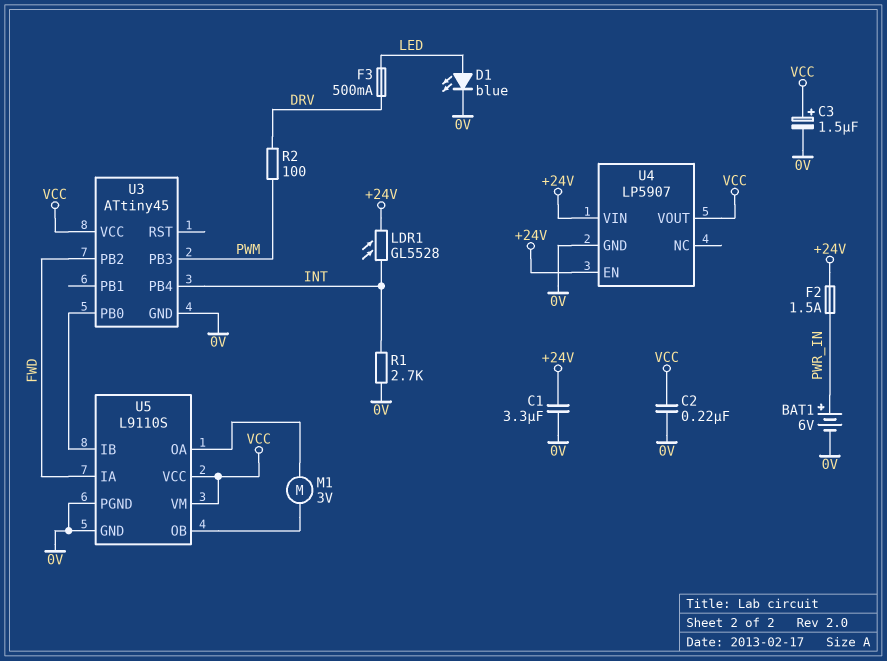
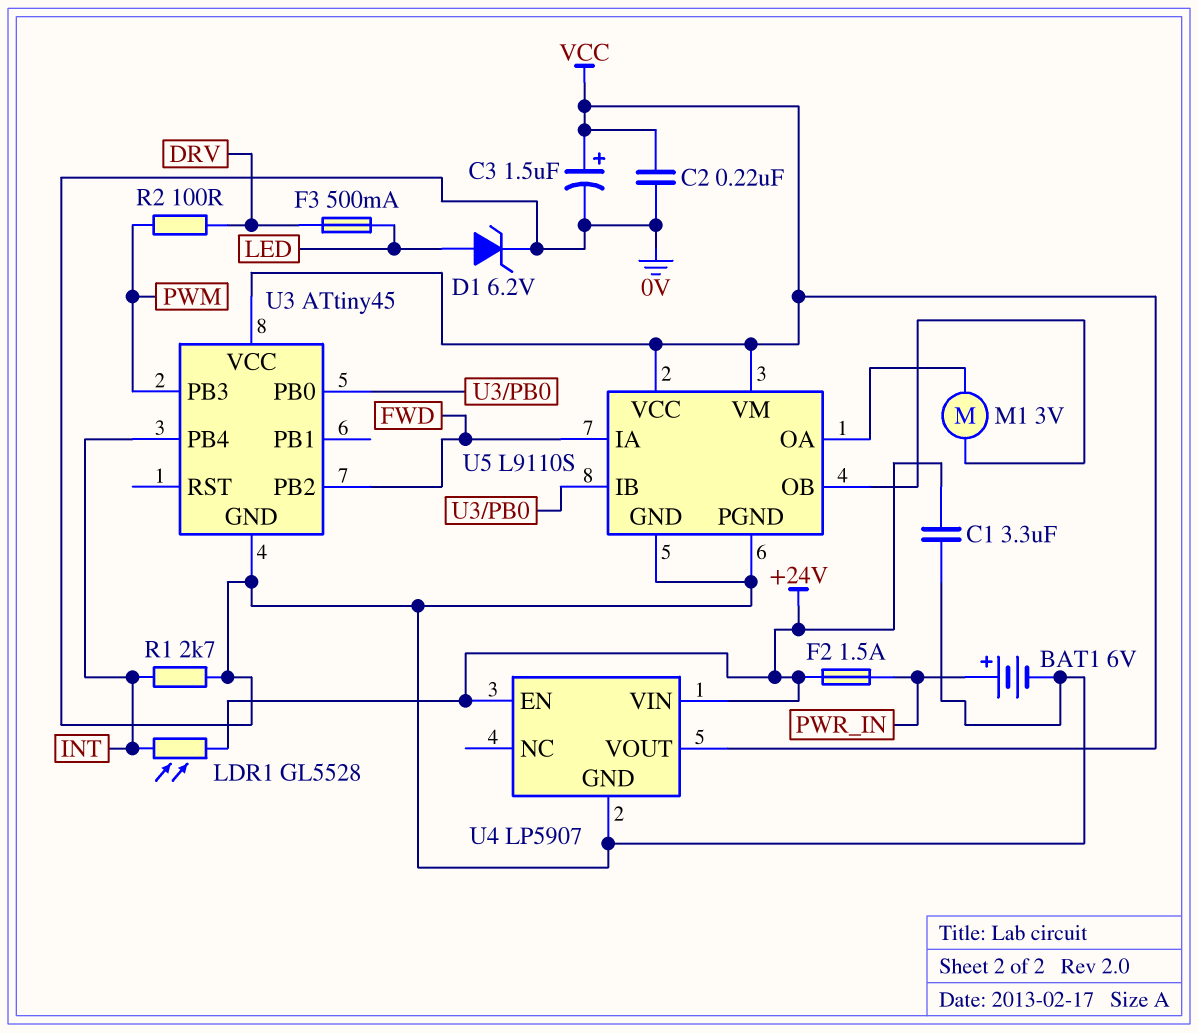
D1: LED blue (A LED, K 0V) -> zener 6.2V (A LED, K 0V)

